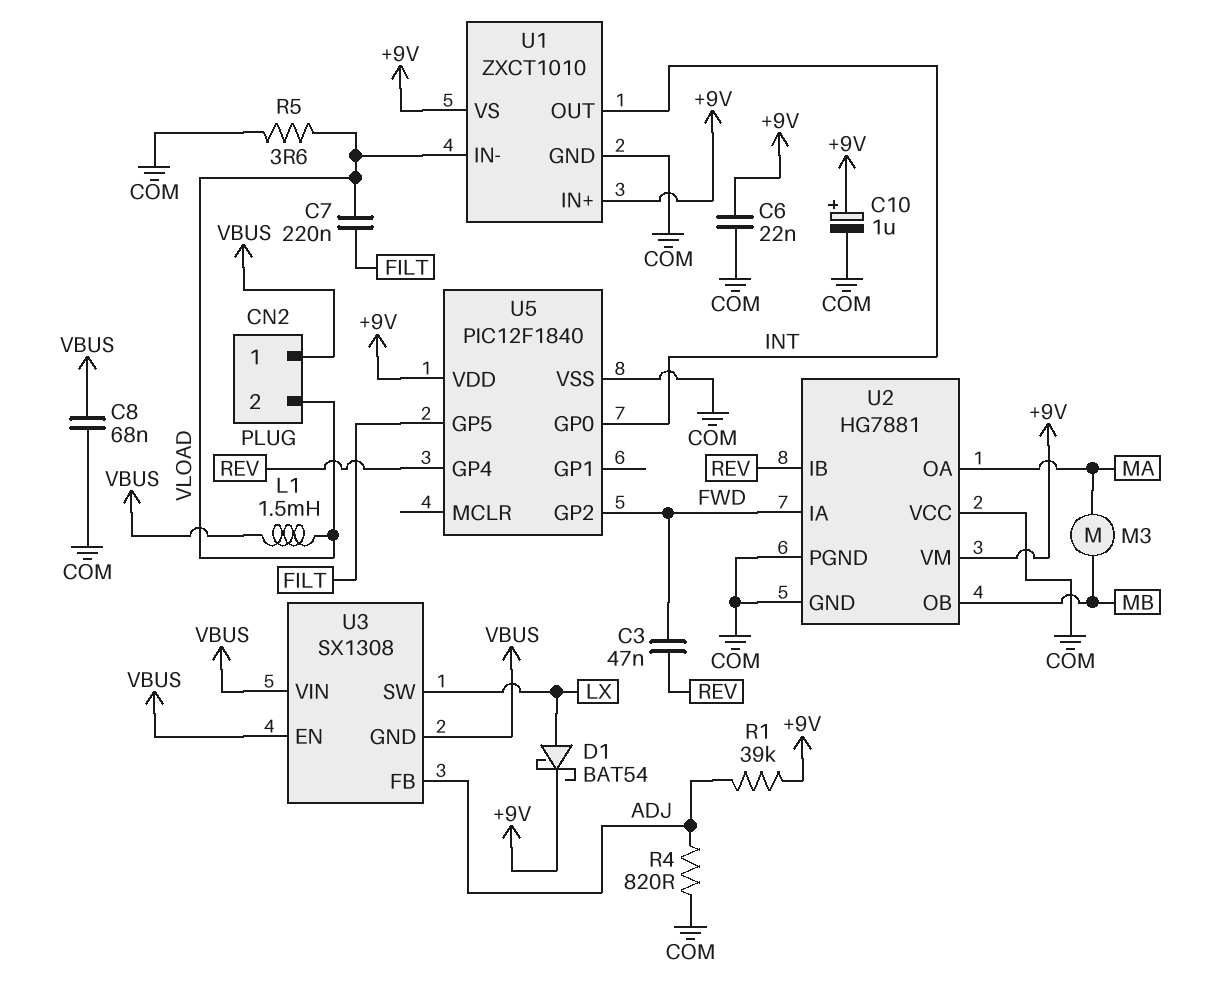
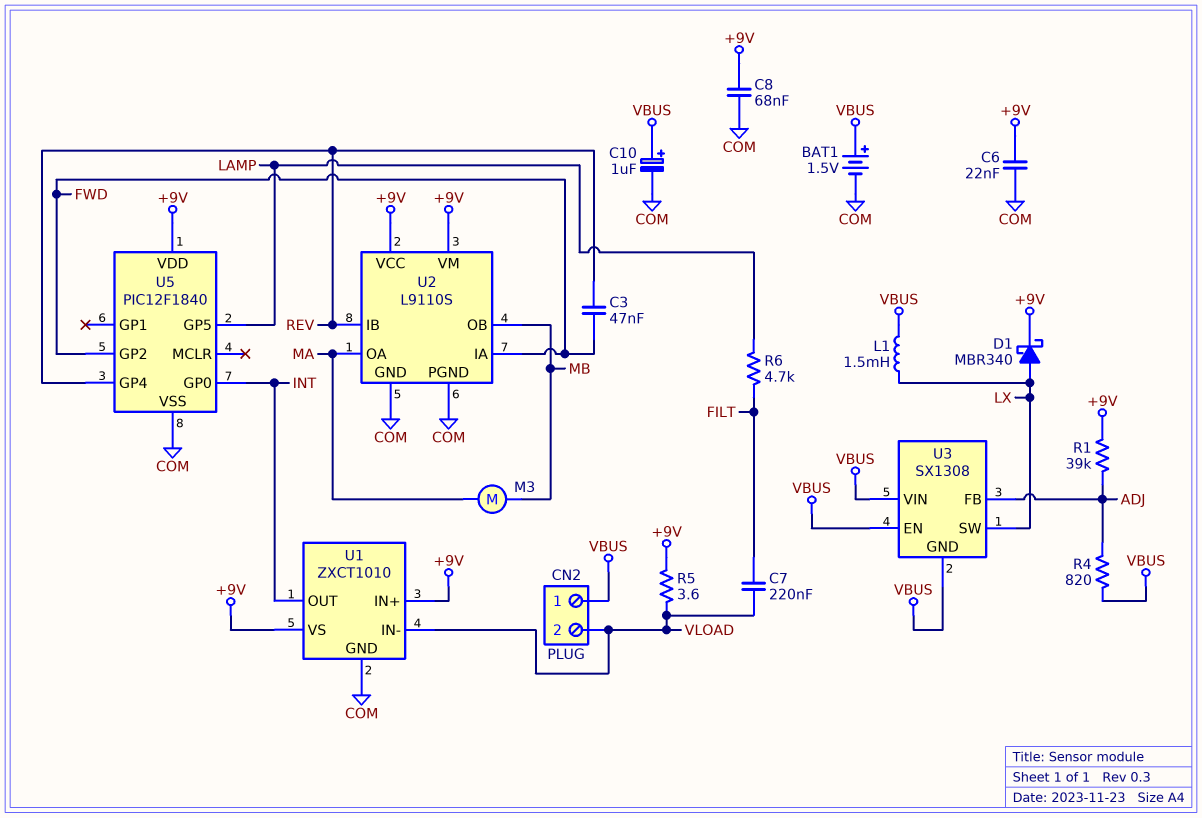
BAT1: none -> 1.5V (plus VBUS, minus COM)
C8: 68nF (COM, VBUS) -> 68nF (+9V, COM)
C10: 1uF (plus +9V, minus COM) -> 1uF (plus VBUS, minus COM)
D1: schottky BAT54 (A LX, K +9V) -> schottky MBR340 (A LX, K +9V)
L1: 1.5mH (VBUS, VLOAD) -> 1.5mH (LX, VBUS)
R4: 820 (ADJ, COM) -> 820 (ADJ, VBUS)
R5: 3.6 (COM, VLOAD) -> 3.6 (+9V, VLOAD)
R6: none -> 4.7k (FILT, LAMP)
U2: HG7881 -> L9110S
U2 pin VCC: COM -> +9V
U5 pin GP5: FILT -> LAMP

